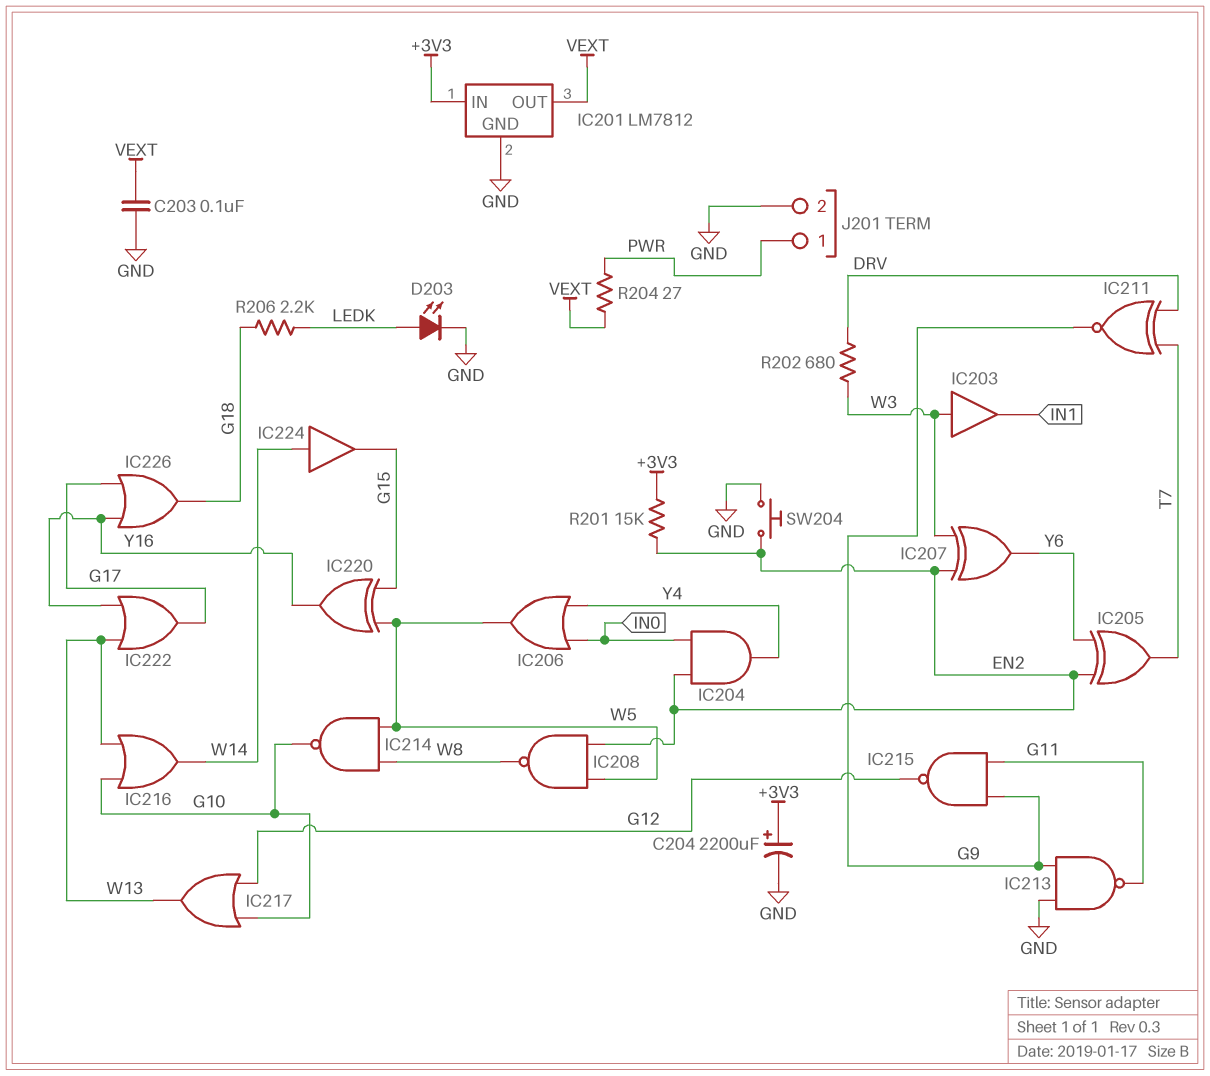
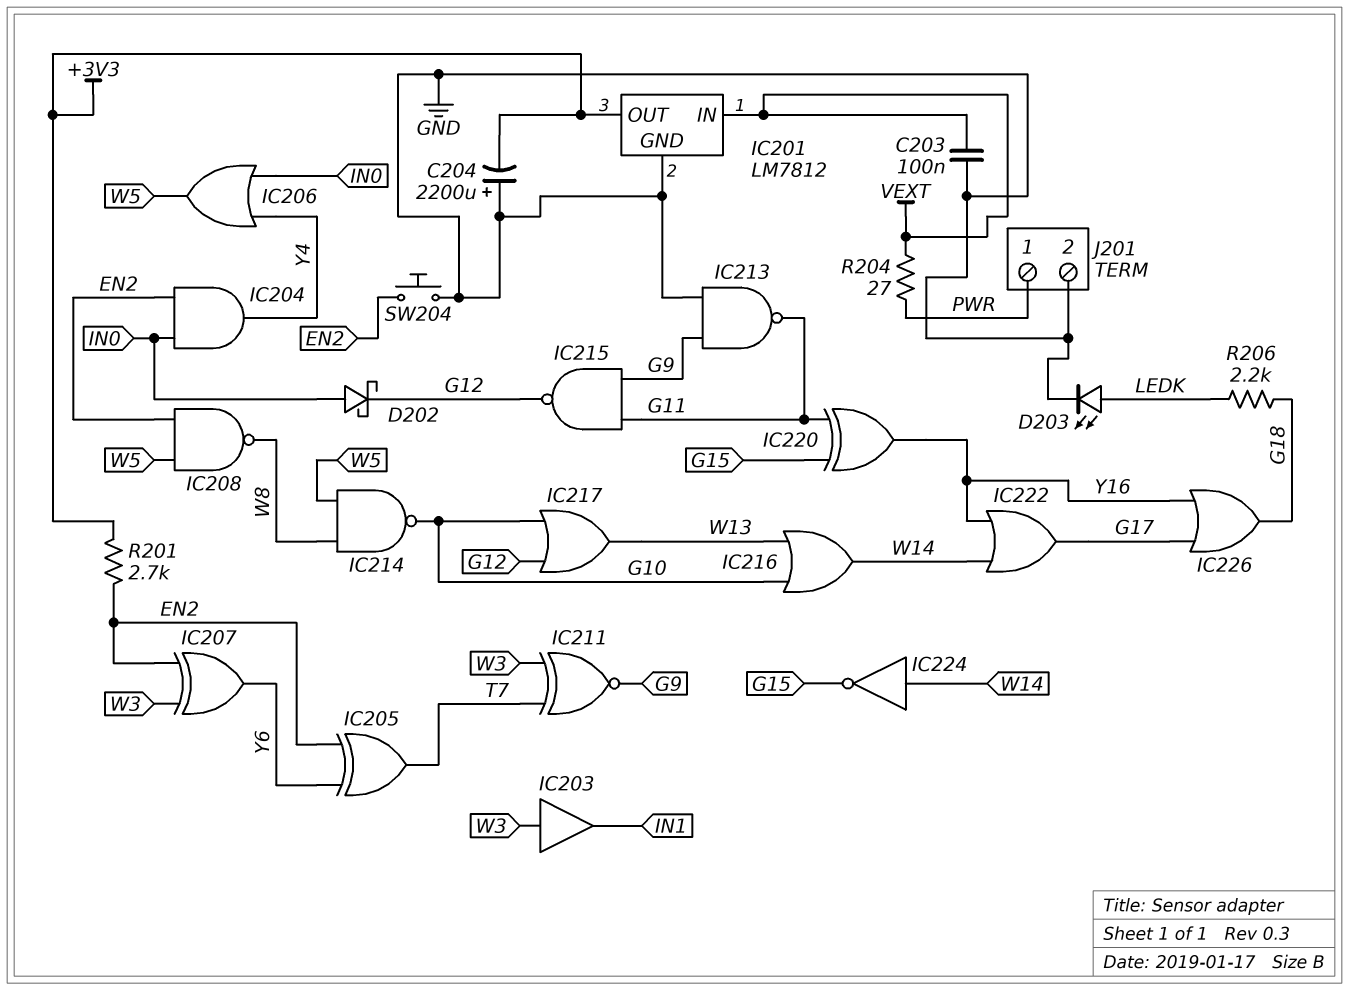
C204: 2200uF (plus +3V3, minus GND) -> 2200uF (plus GND, minus +3V3)
D202: none -> schottky (A IN0, K G12)
IC201 pin IN: +3V3 -> VEXT
IC201 pin OUT: VEXT -> +3V3
IC211: XNOR (in DRV, in T7, out G9) -> XNOR (in T7, in W3, out G9)
IC220: XOR (in G15, in W5, out Y16) -> XOR (in G11, in G15, out Y16)
IC222: OR (in W13, in Y16, out G17) -> OR (in W14, in Y16, out G17)
IC224: buffer (in W14, out G15) -> NOT (in W14, out G15)
R201: 15k (+3V3, EN2) -> 2.7k (+3V3, EN2)
R202: 680 (DRV, W3) -> none

